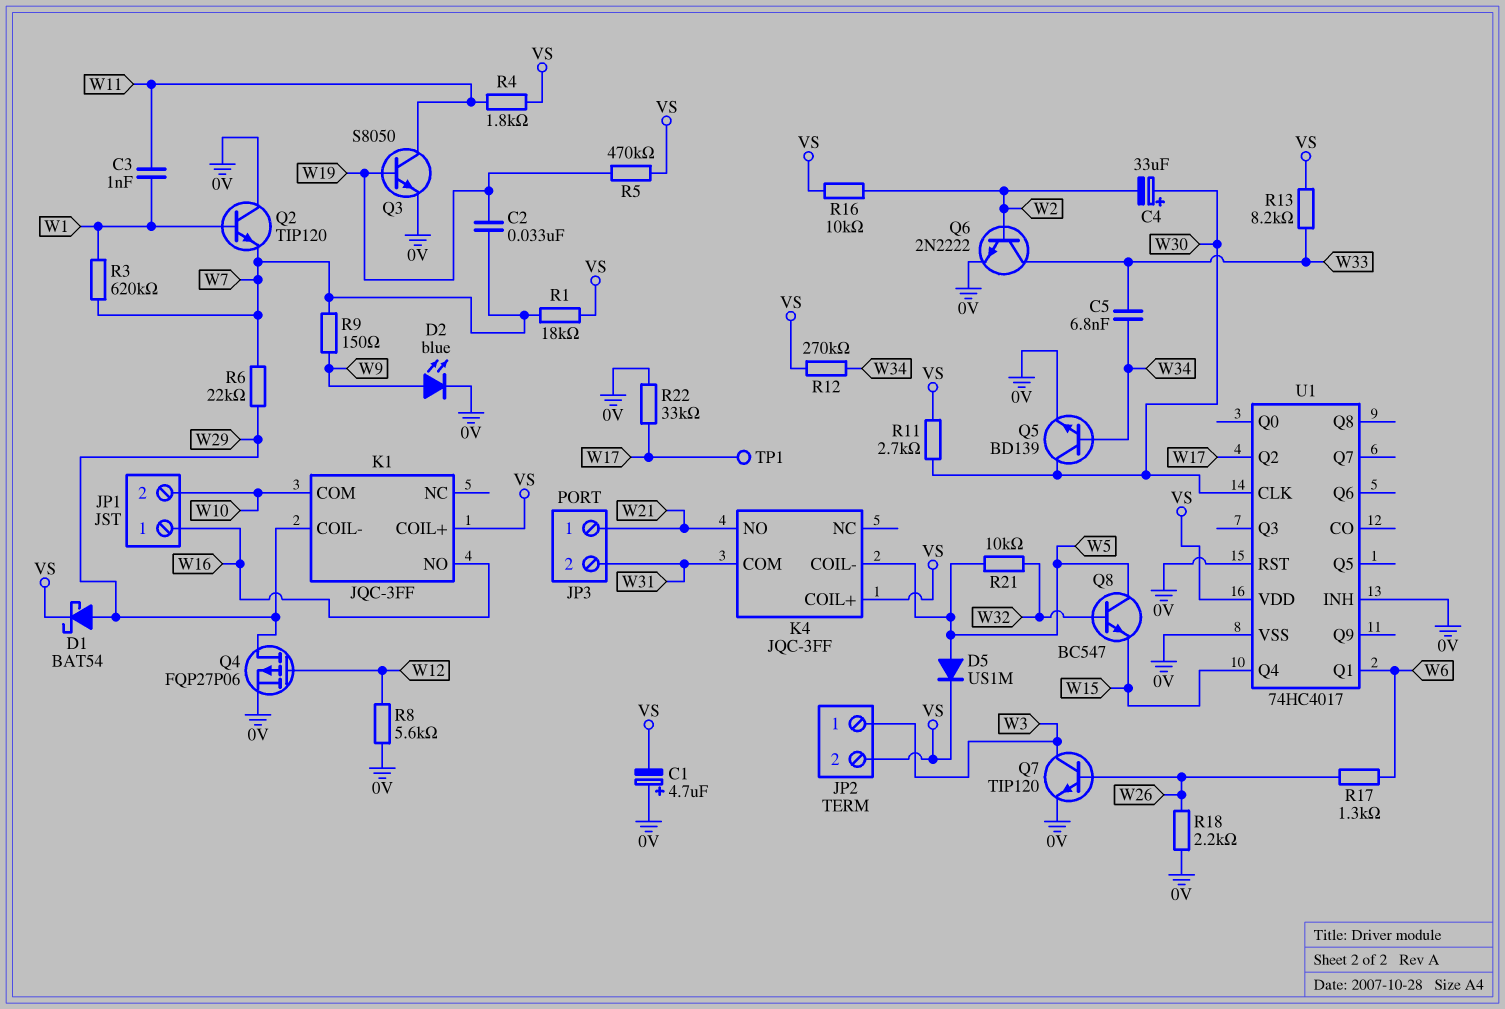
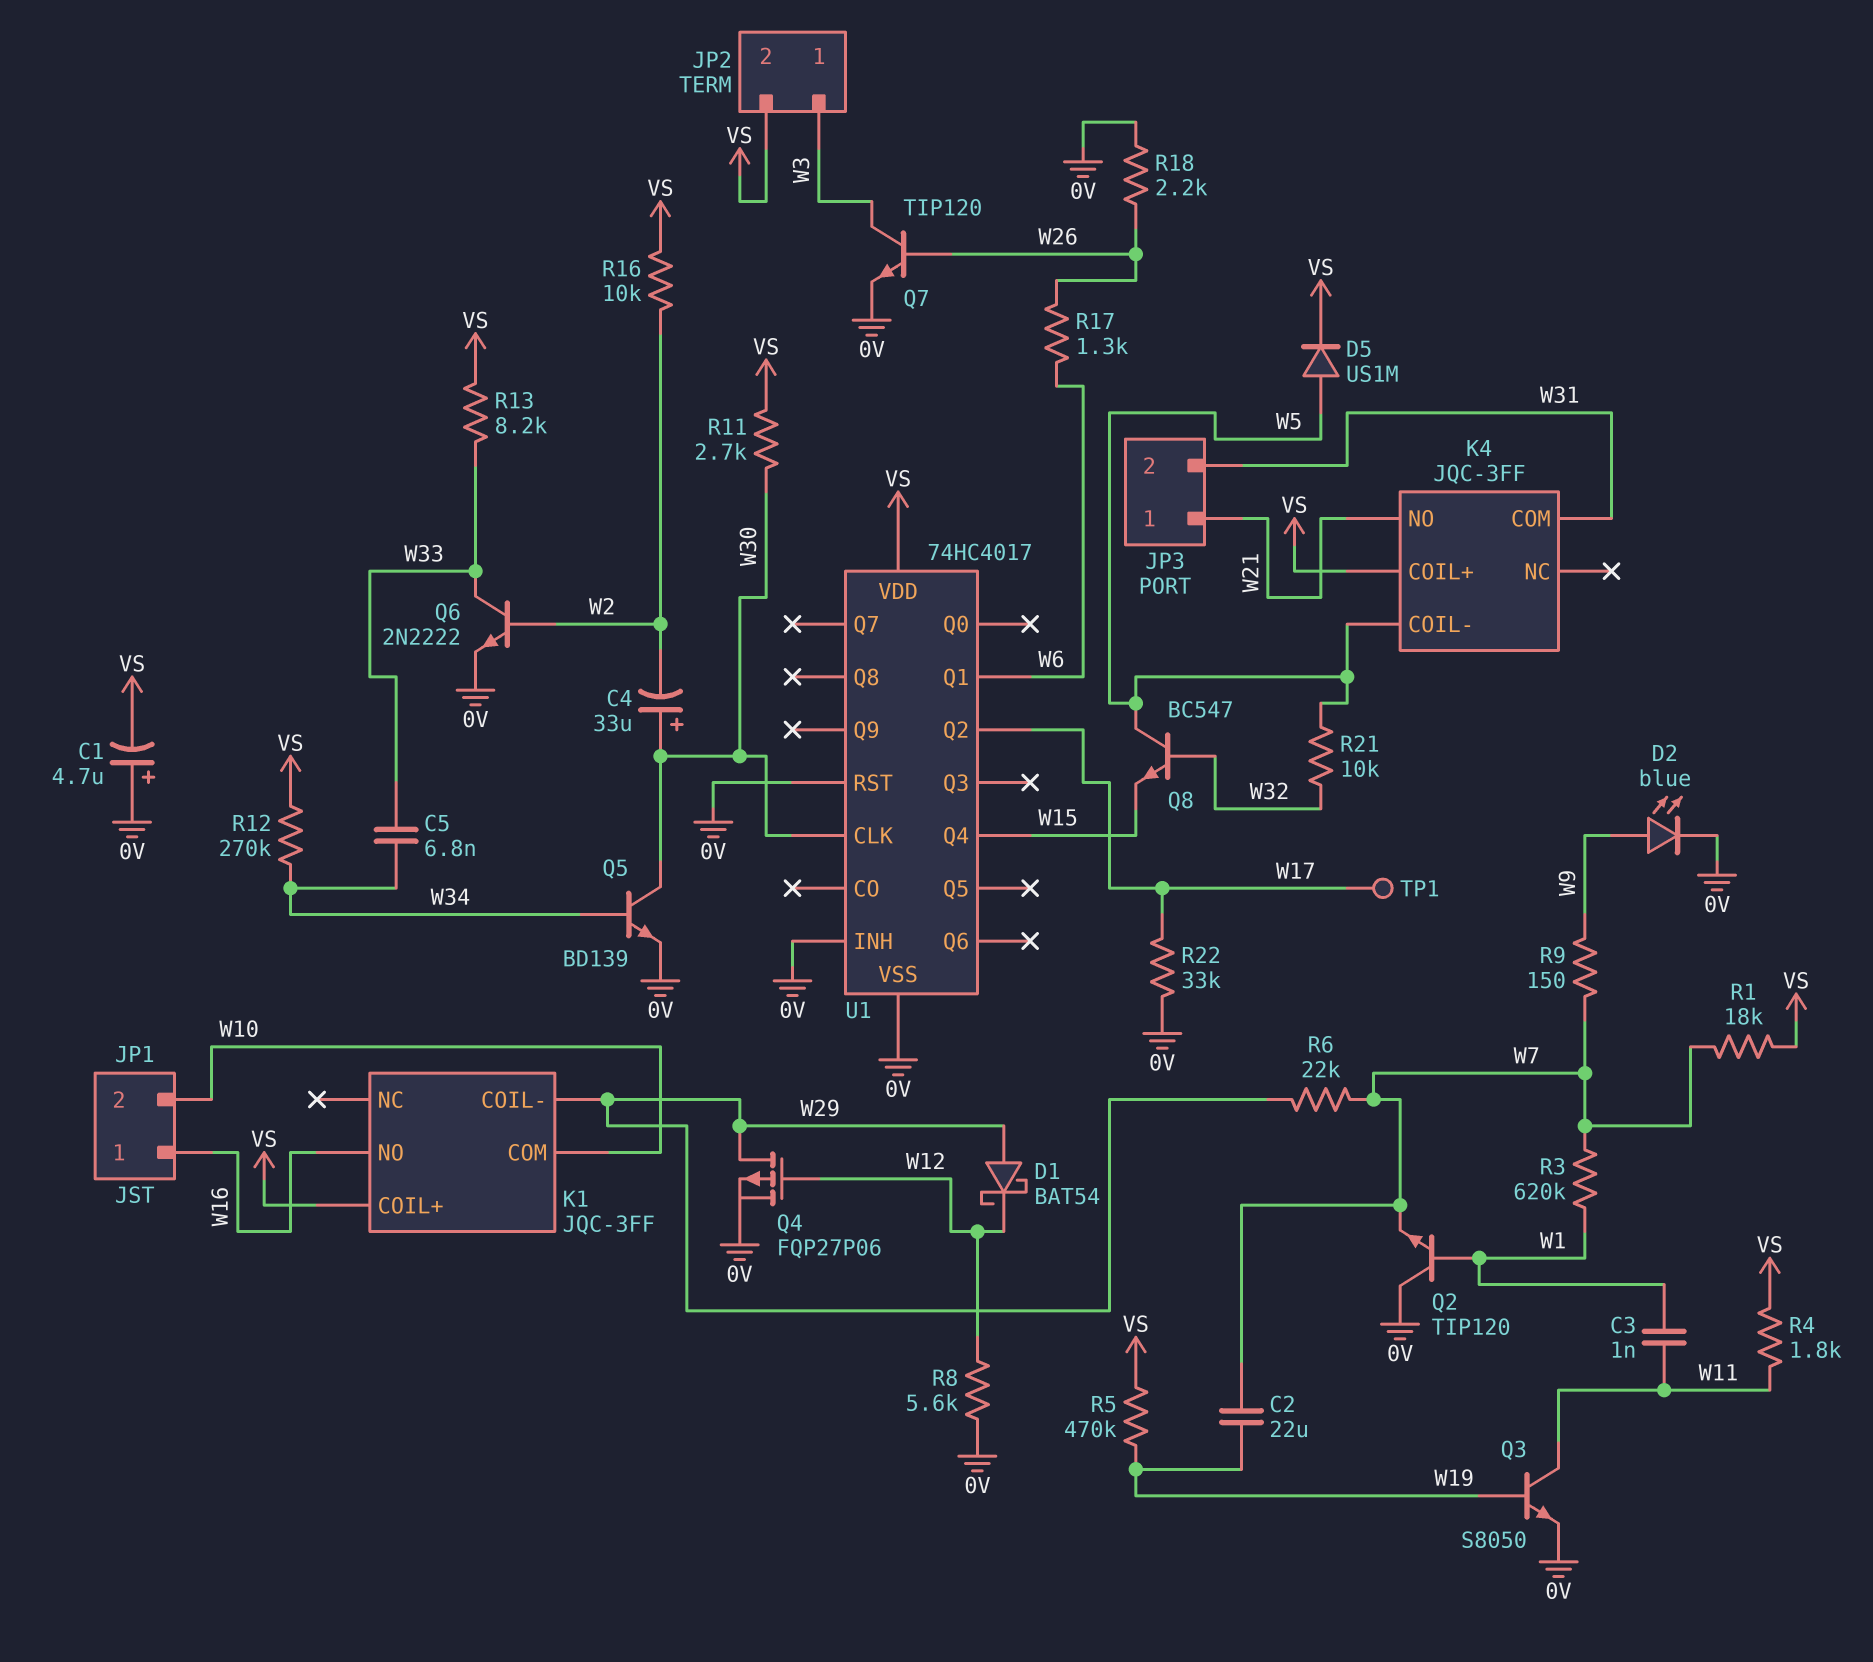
C2: 33nF (W7, W19) -> 22uF (W7, W19)
D1: schottky BAT54 (A W29, K VS) -> schottky BAT54 (A W29, K W12)

